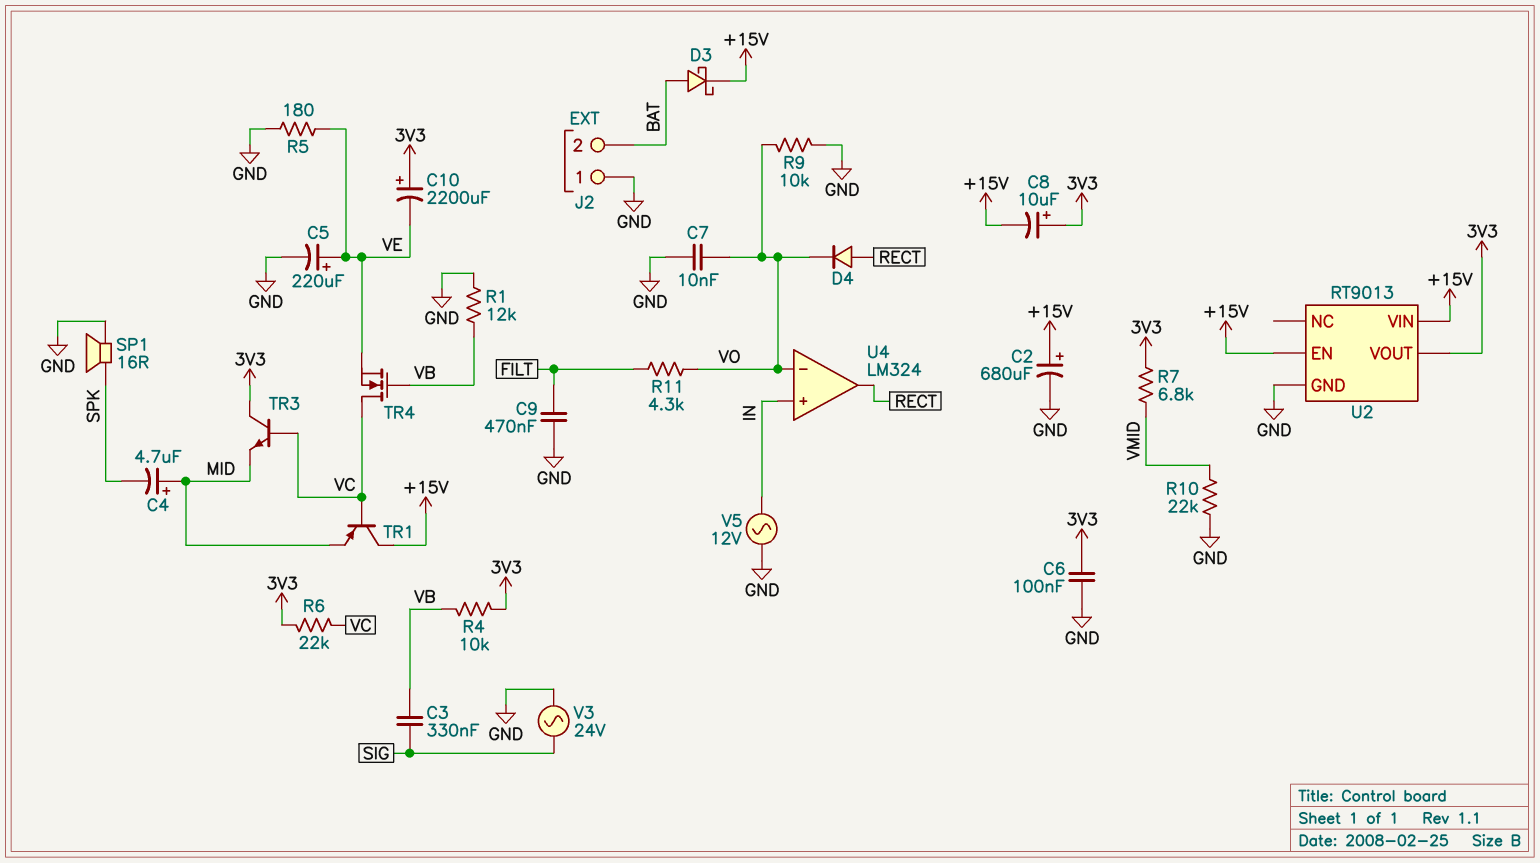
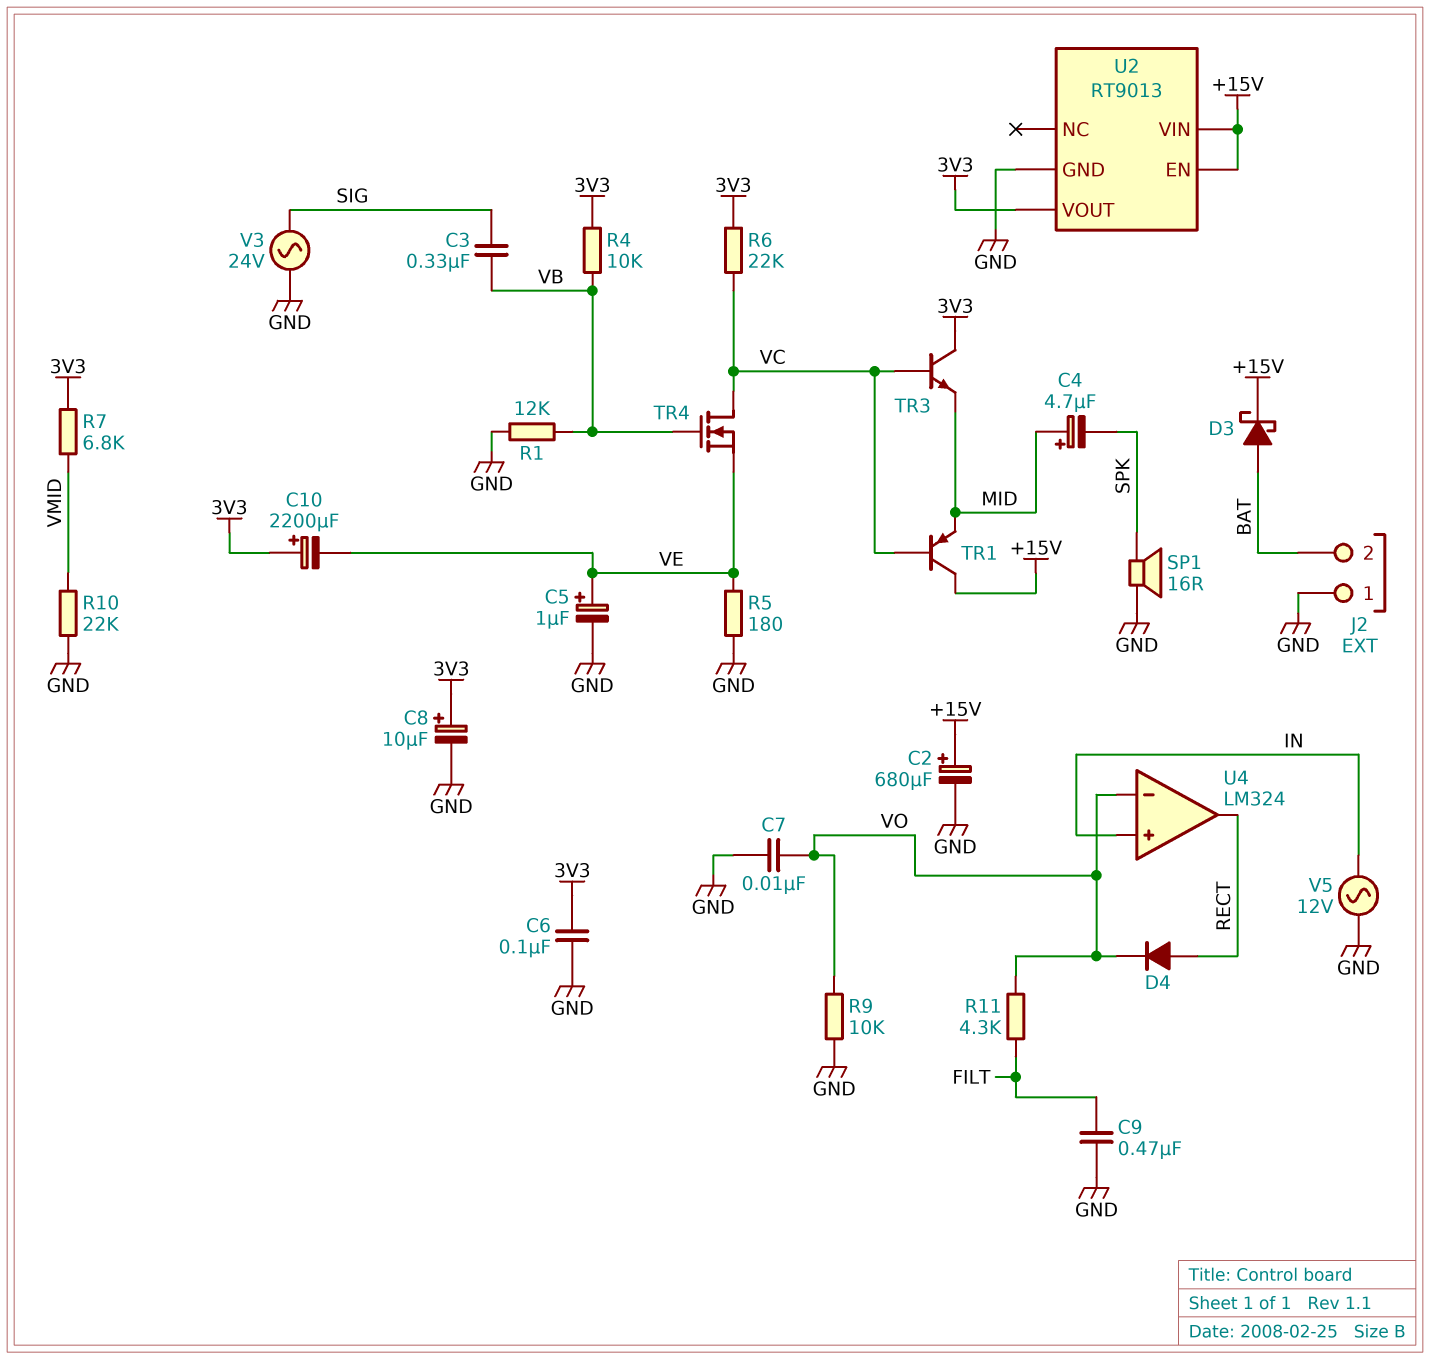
C5: 220uF (plus VE, minus GND) -> 1uF (plus VE, minus GND)
C8: 10uF (plus 3V3, minus +15V) -> 10uF (plus 3V3, minus GND)

